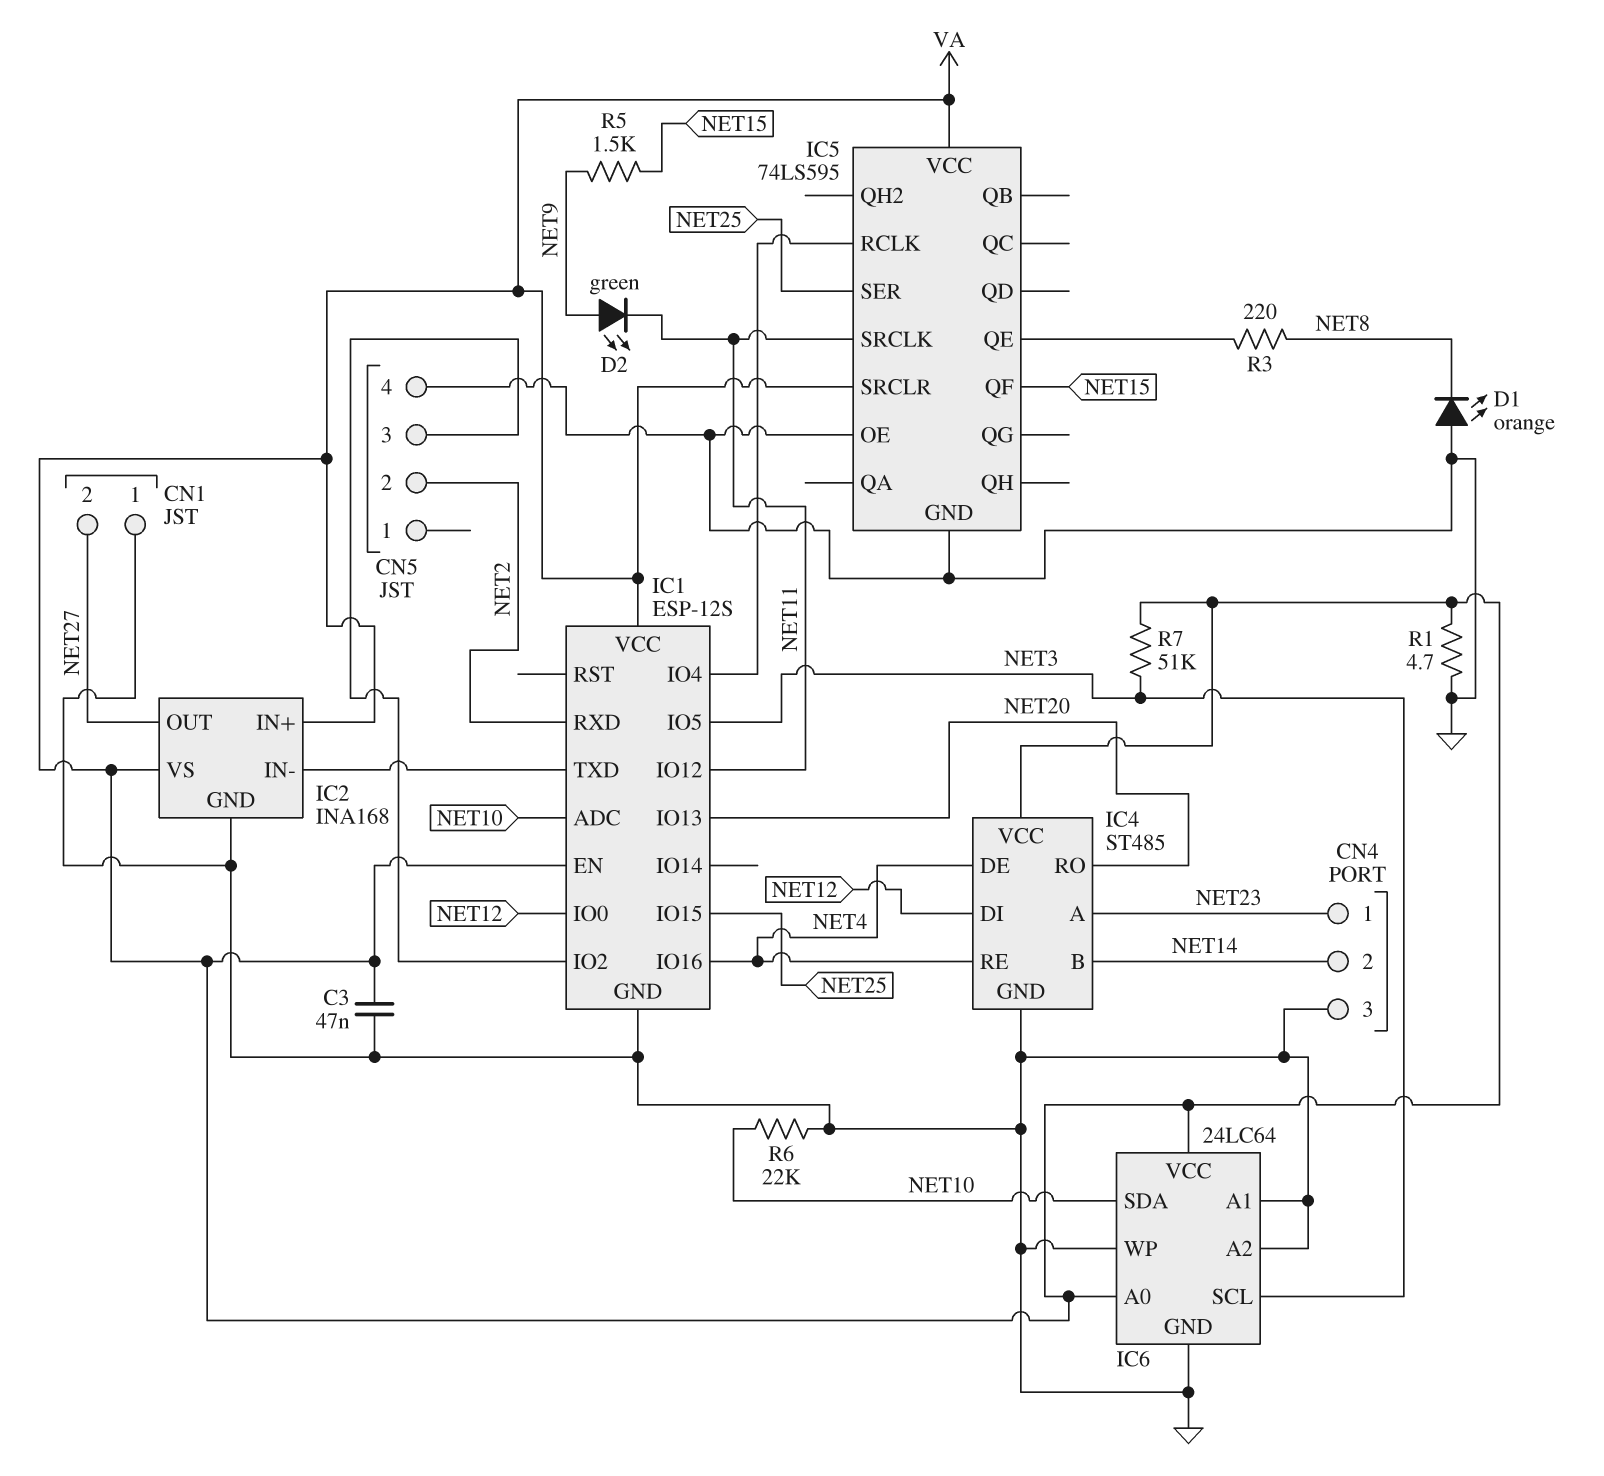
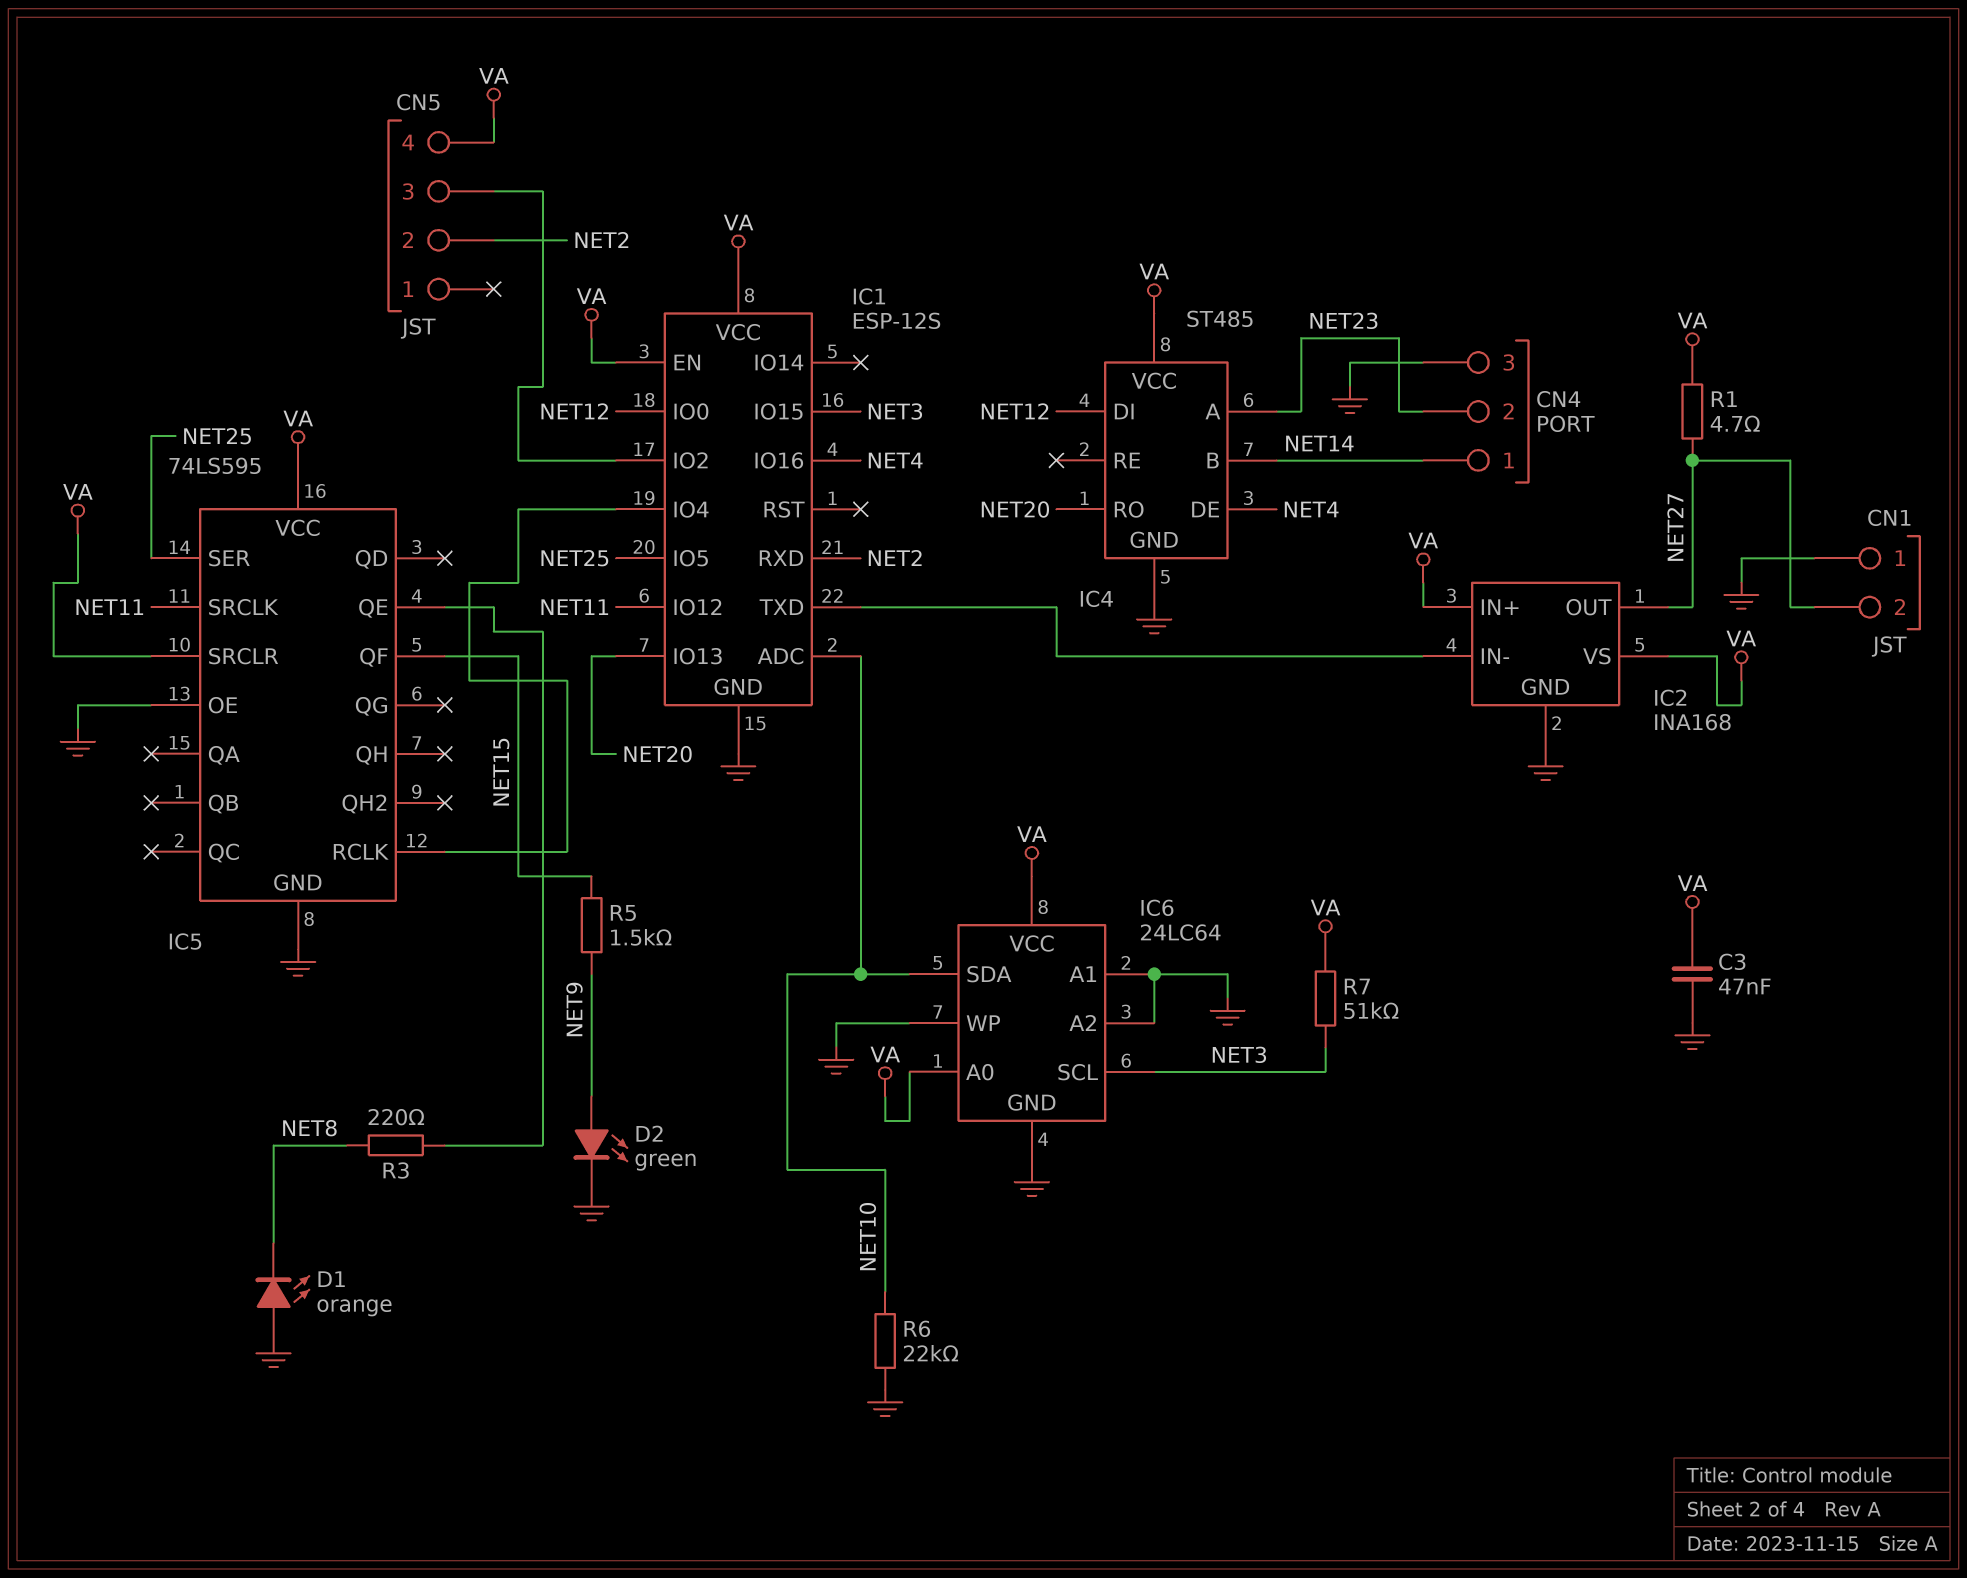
CN4 pin 1: NET23 -> NET14
CN4 pin 2: NET14 -> NET23
CN5 pin 4: GND -> VA
D2: LED green (A NET9, K NET11) -> LED green (A NET9, K GND)
IC1 pin IO5: NET3 -> NET25
IC1 pin IO15: NET25 -> NET3
IC4 pin RE: NET4 -> none
R1: 4.7 (GND, VA) -> 4.7 (NET27, VA)

